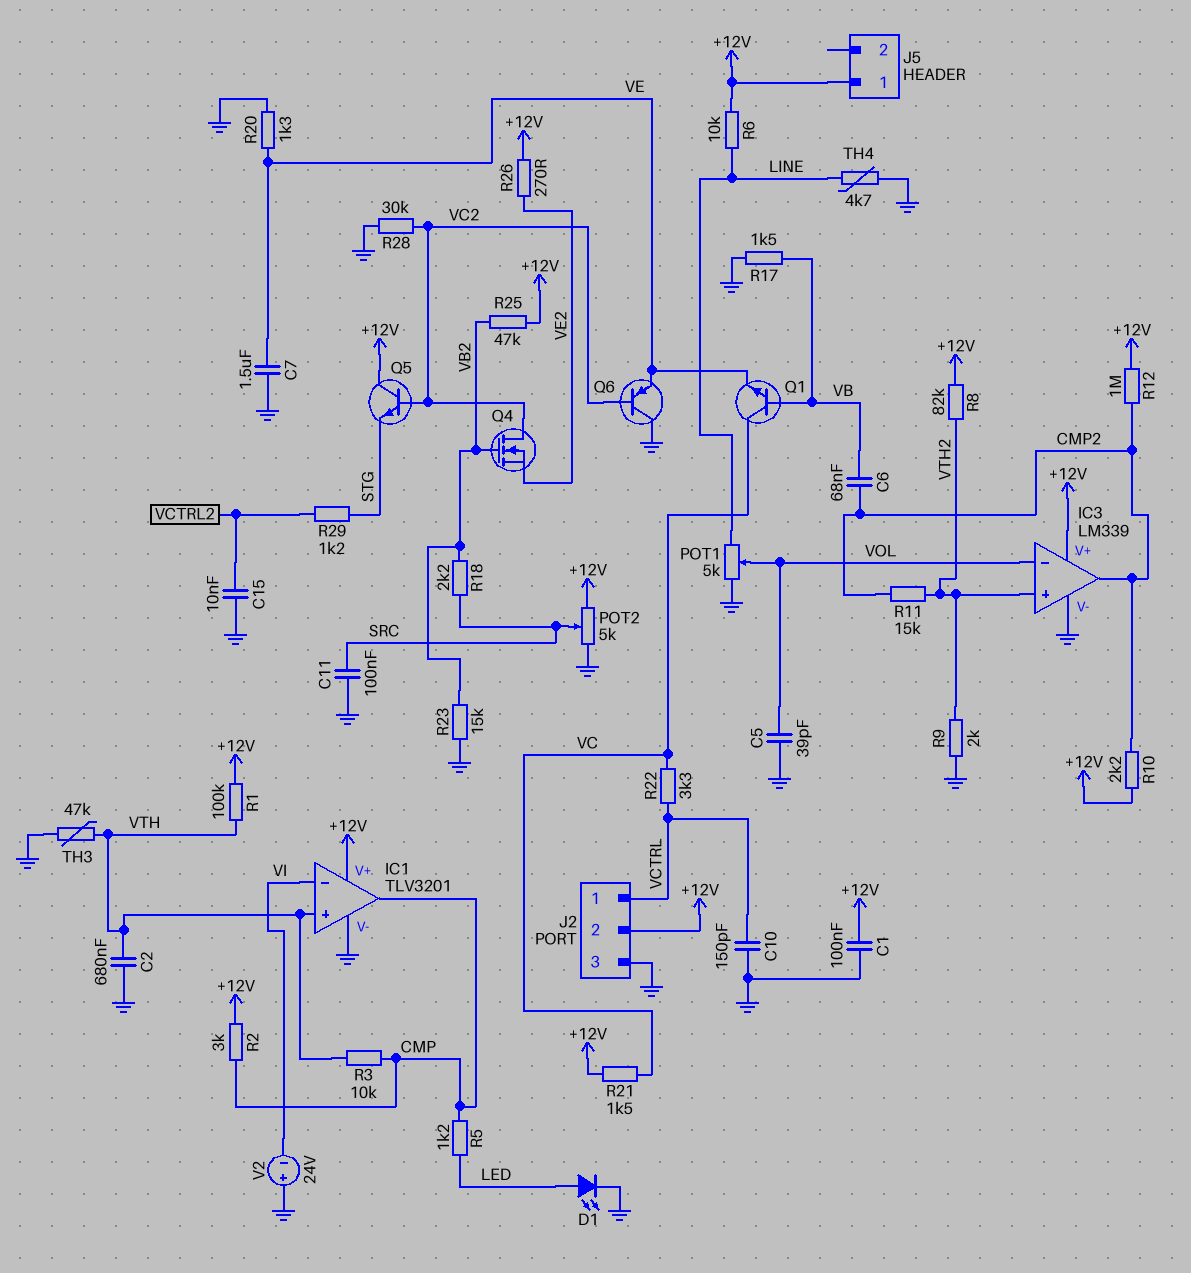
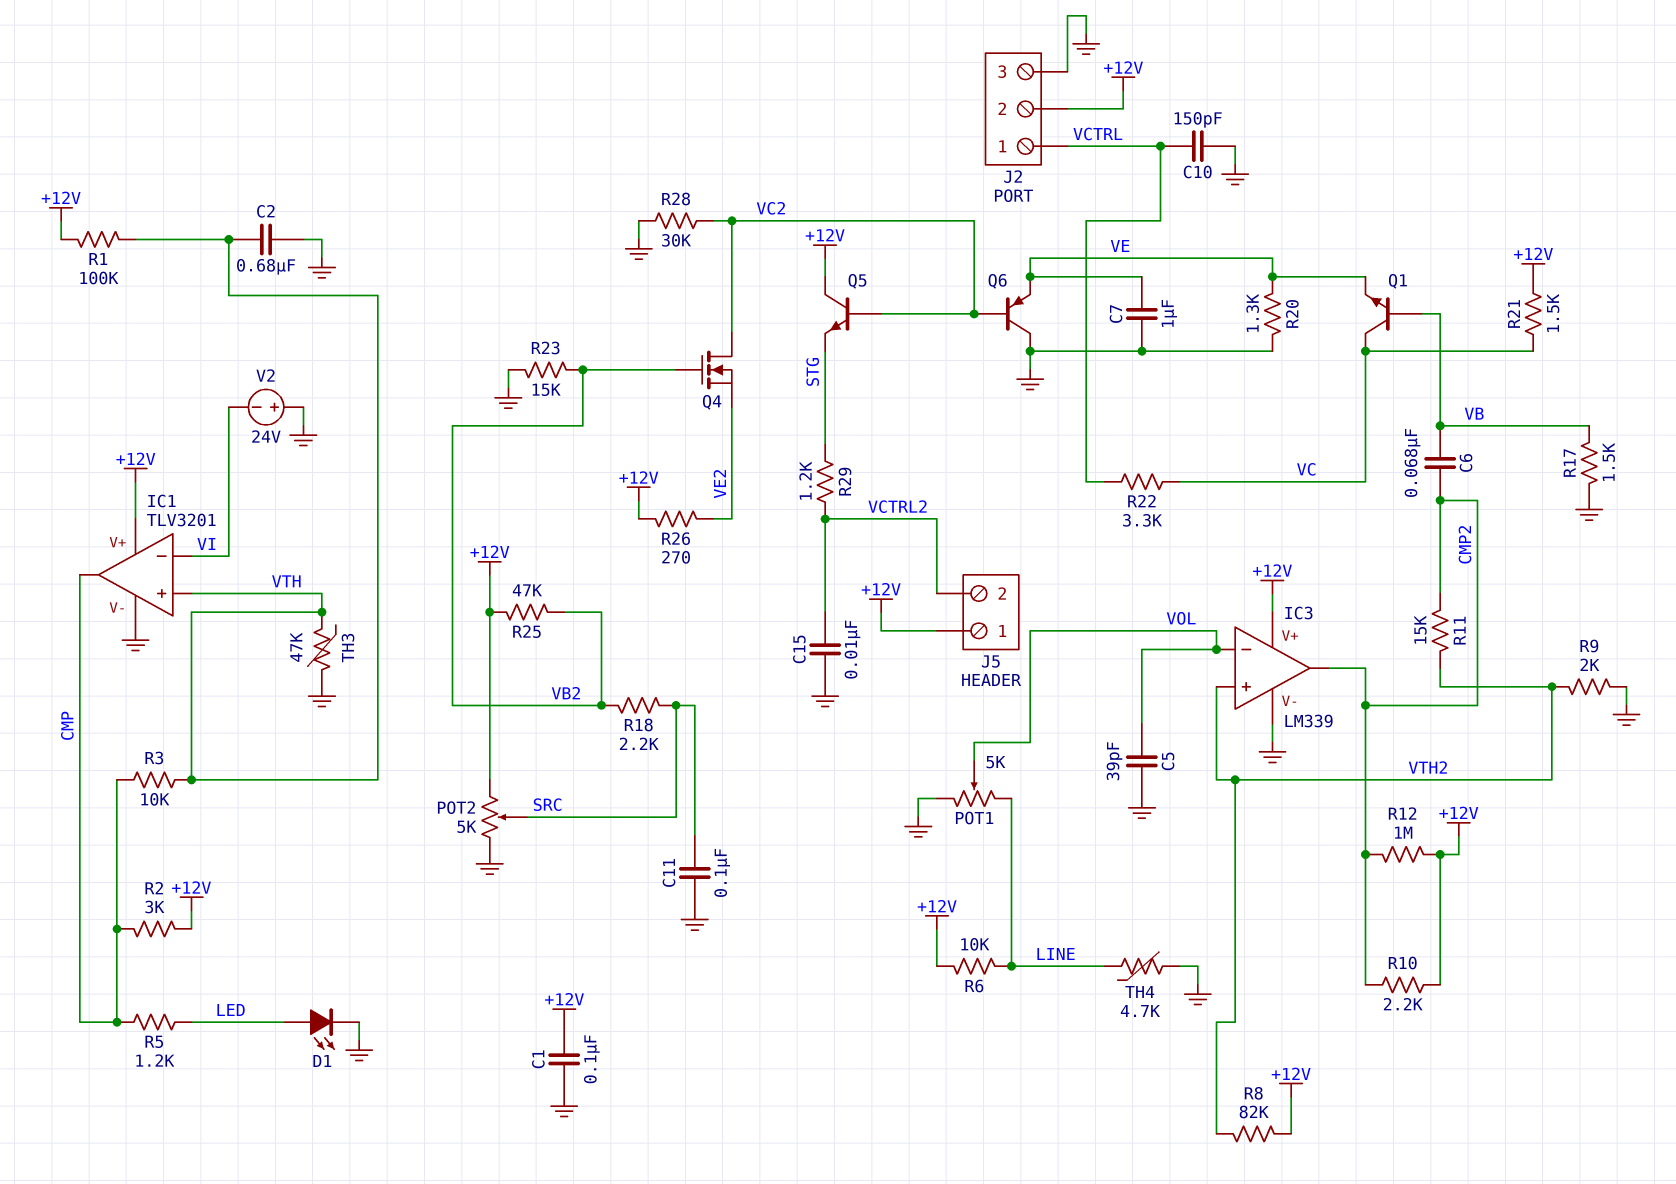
C7: 1.5uF (GND, VE) -> 1uF (GND, VE)
J5 pin 2: none -> VCTRL2

